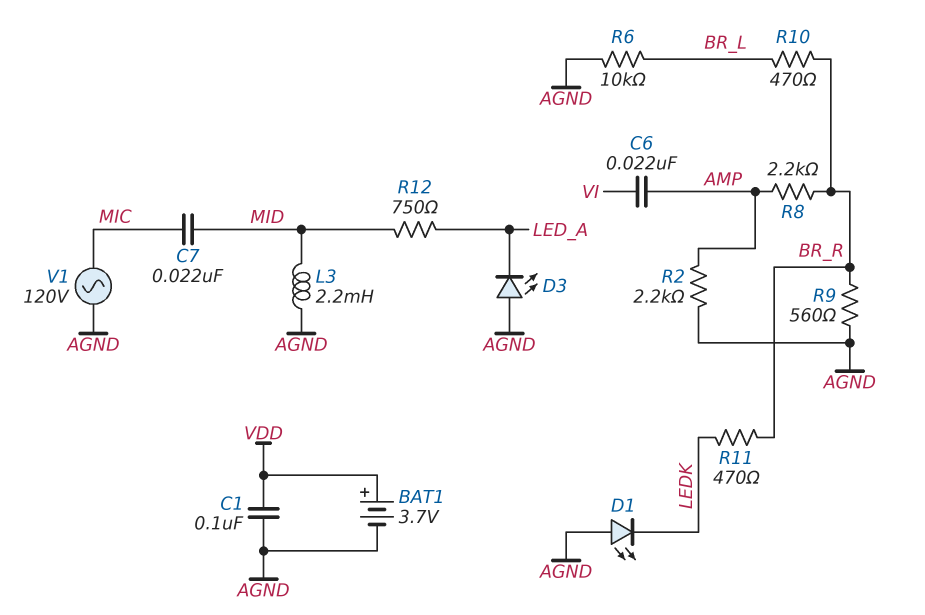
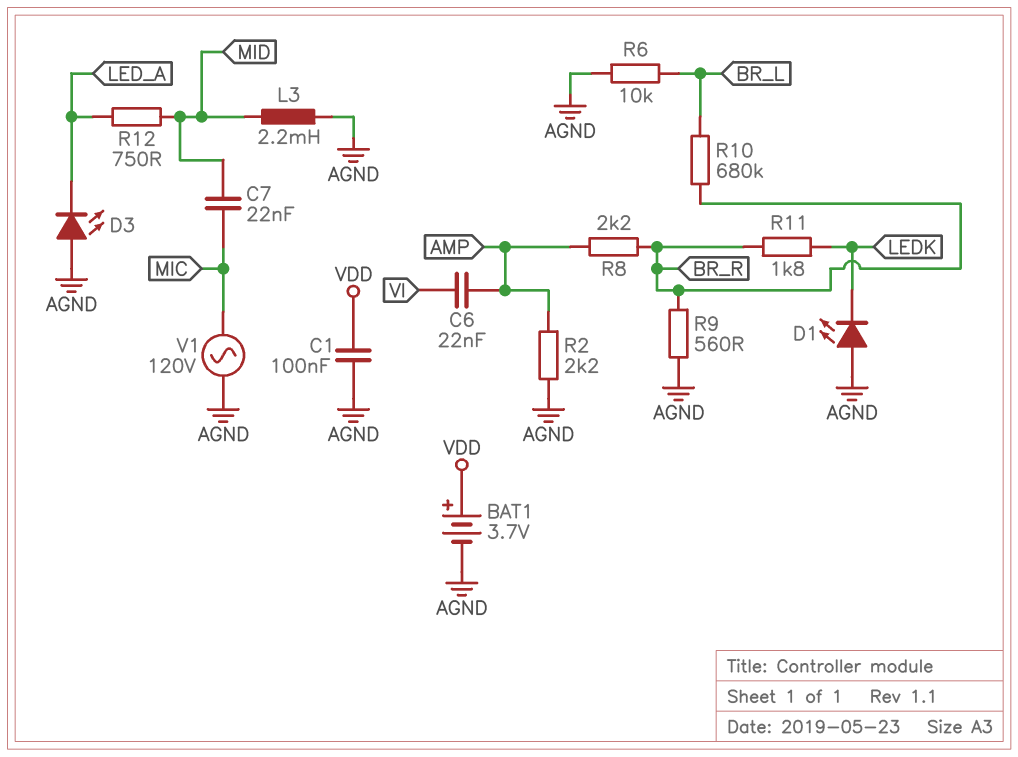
R10: 470 (BR_L, BR_R) -> 680k (BR_L, BR_R)
R11: 470 (BR_R, LEDK) -> 1.8k (BR_R, LEDK)

